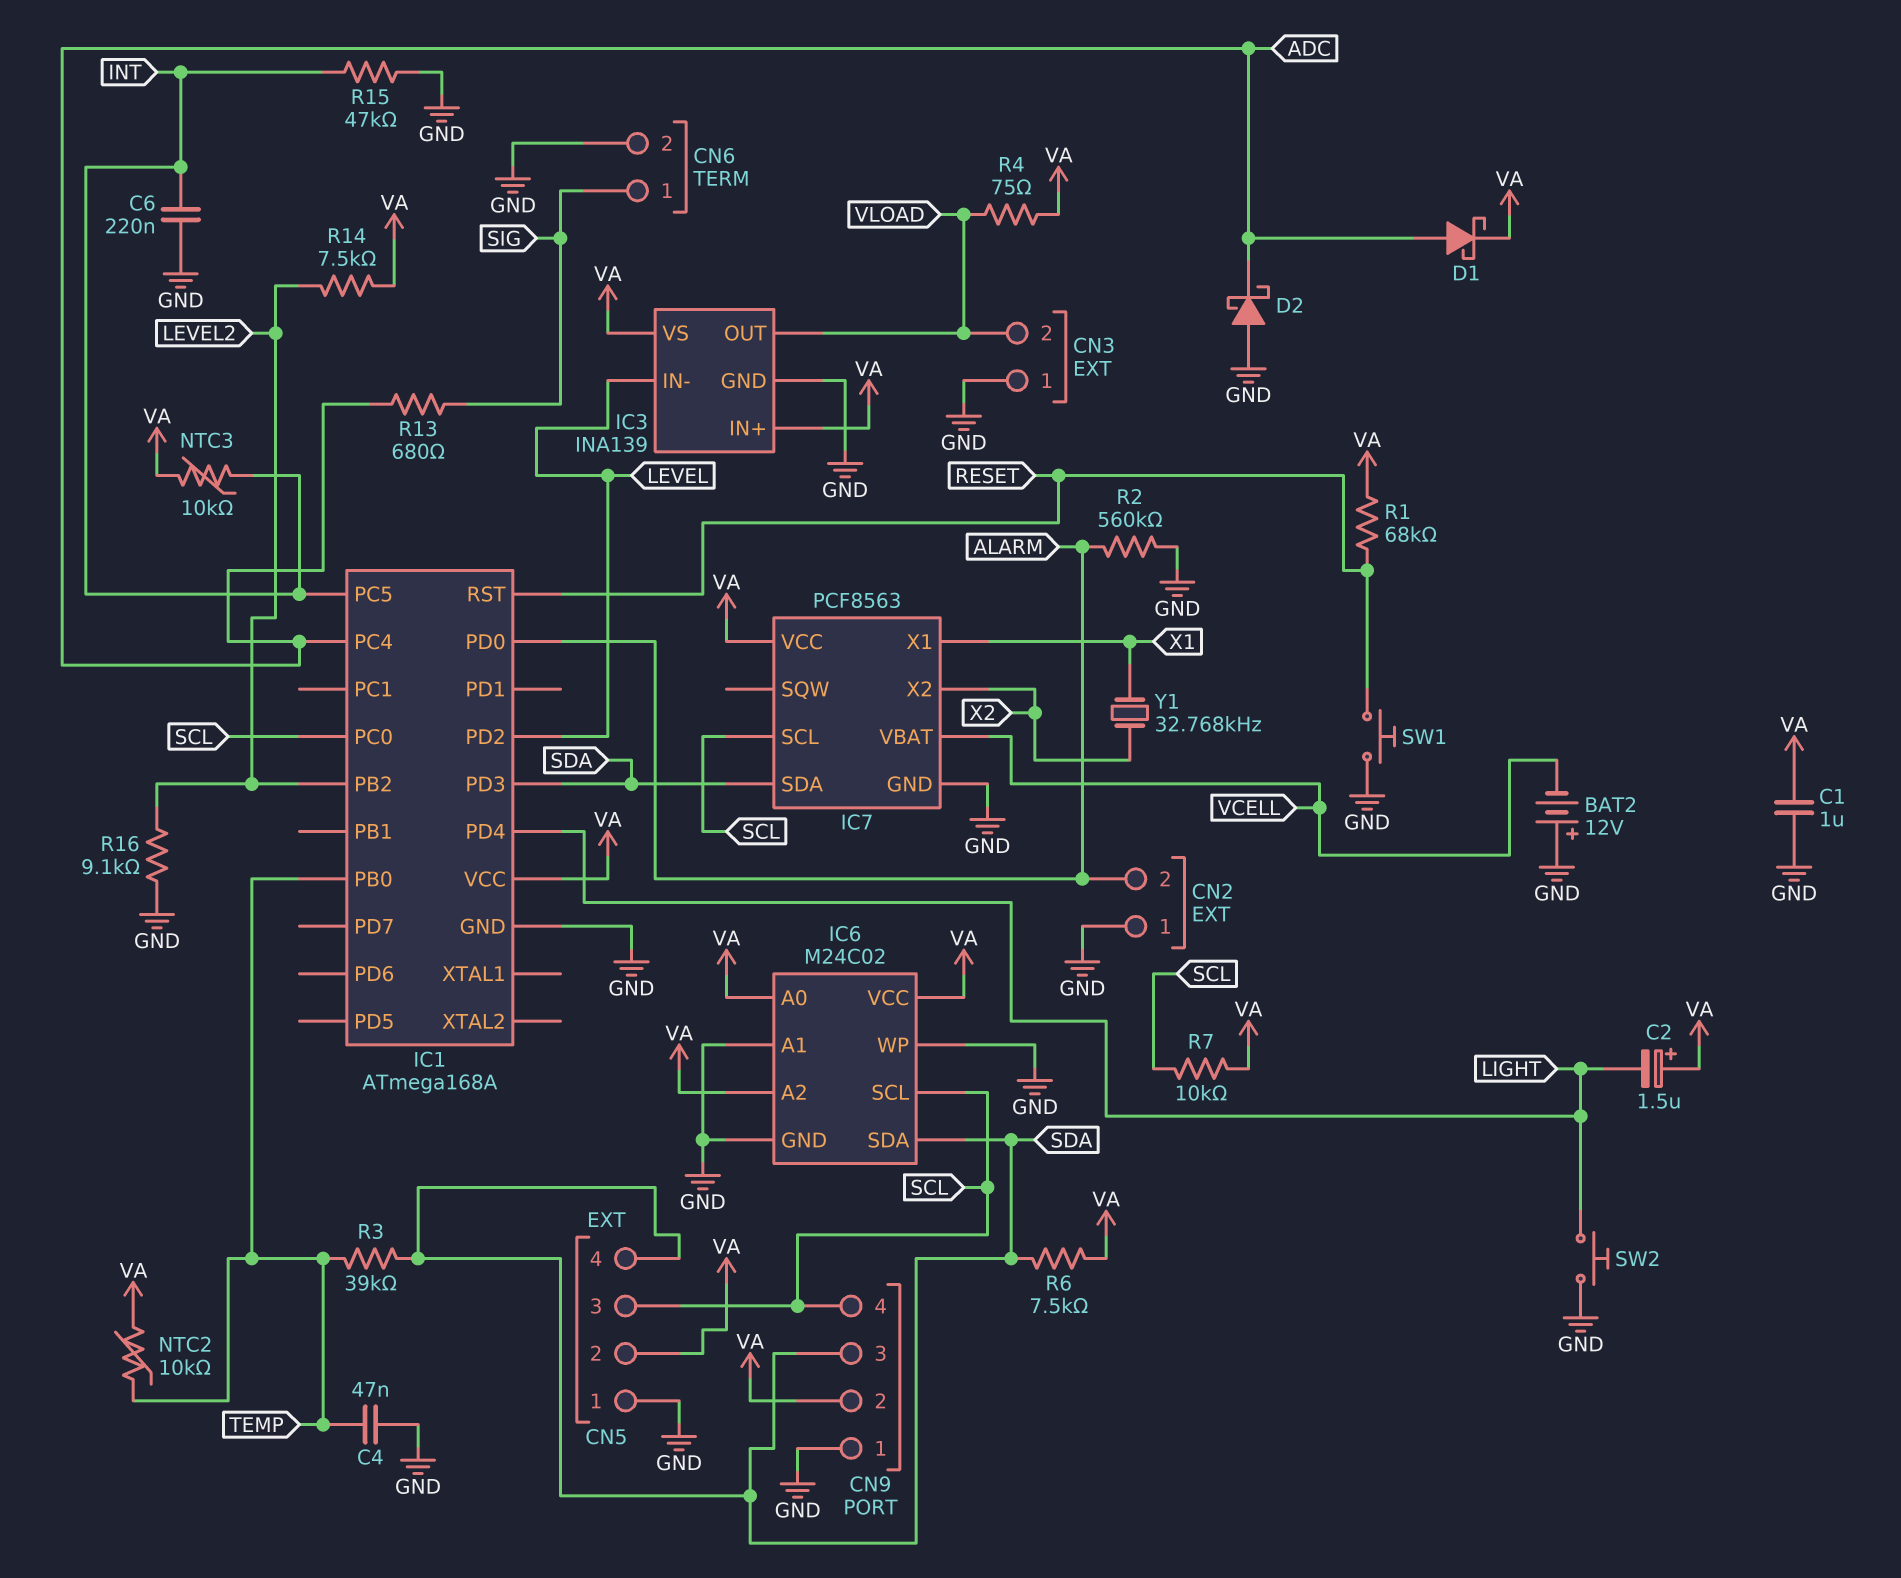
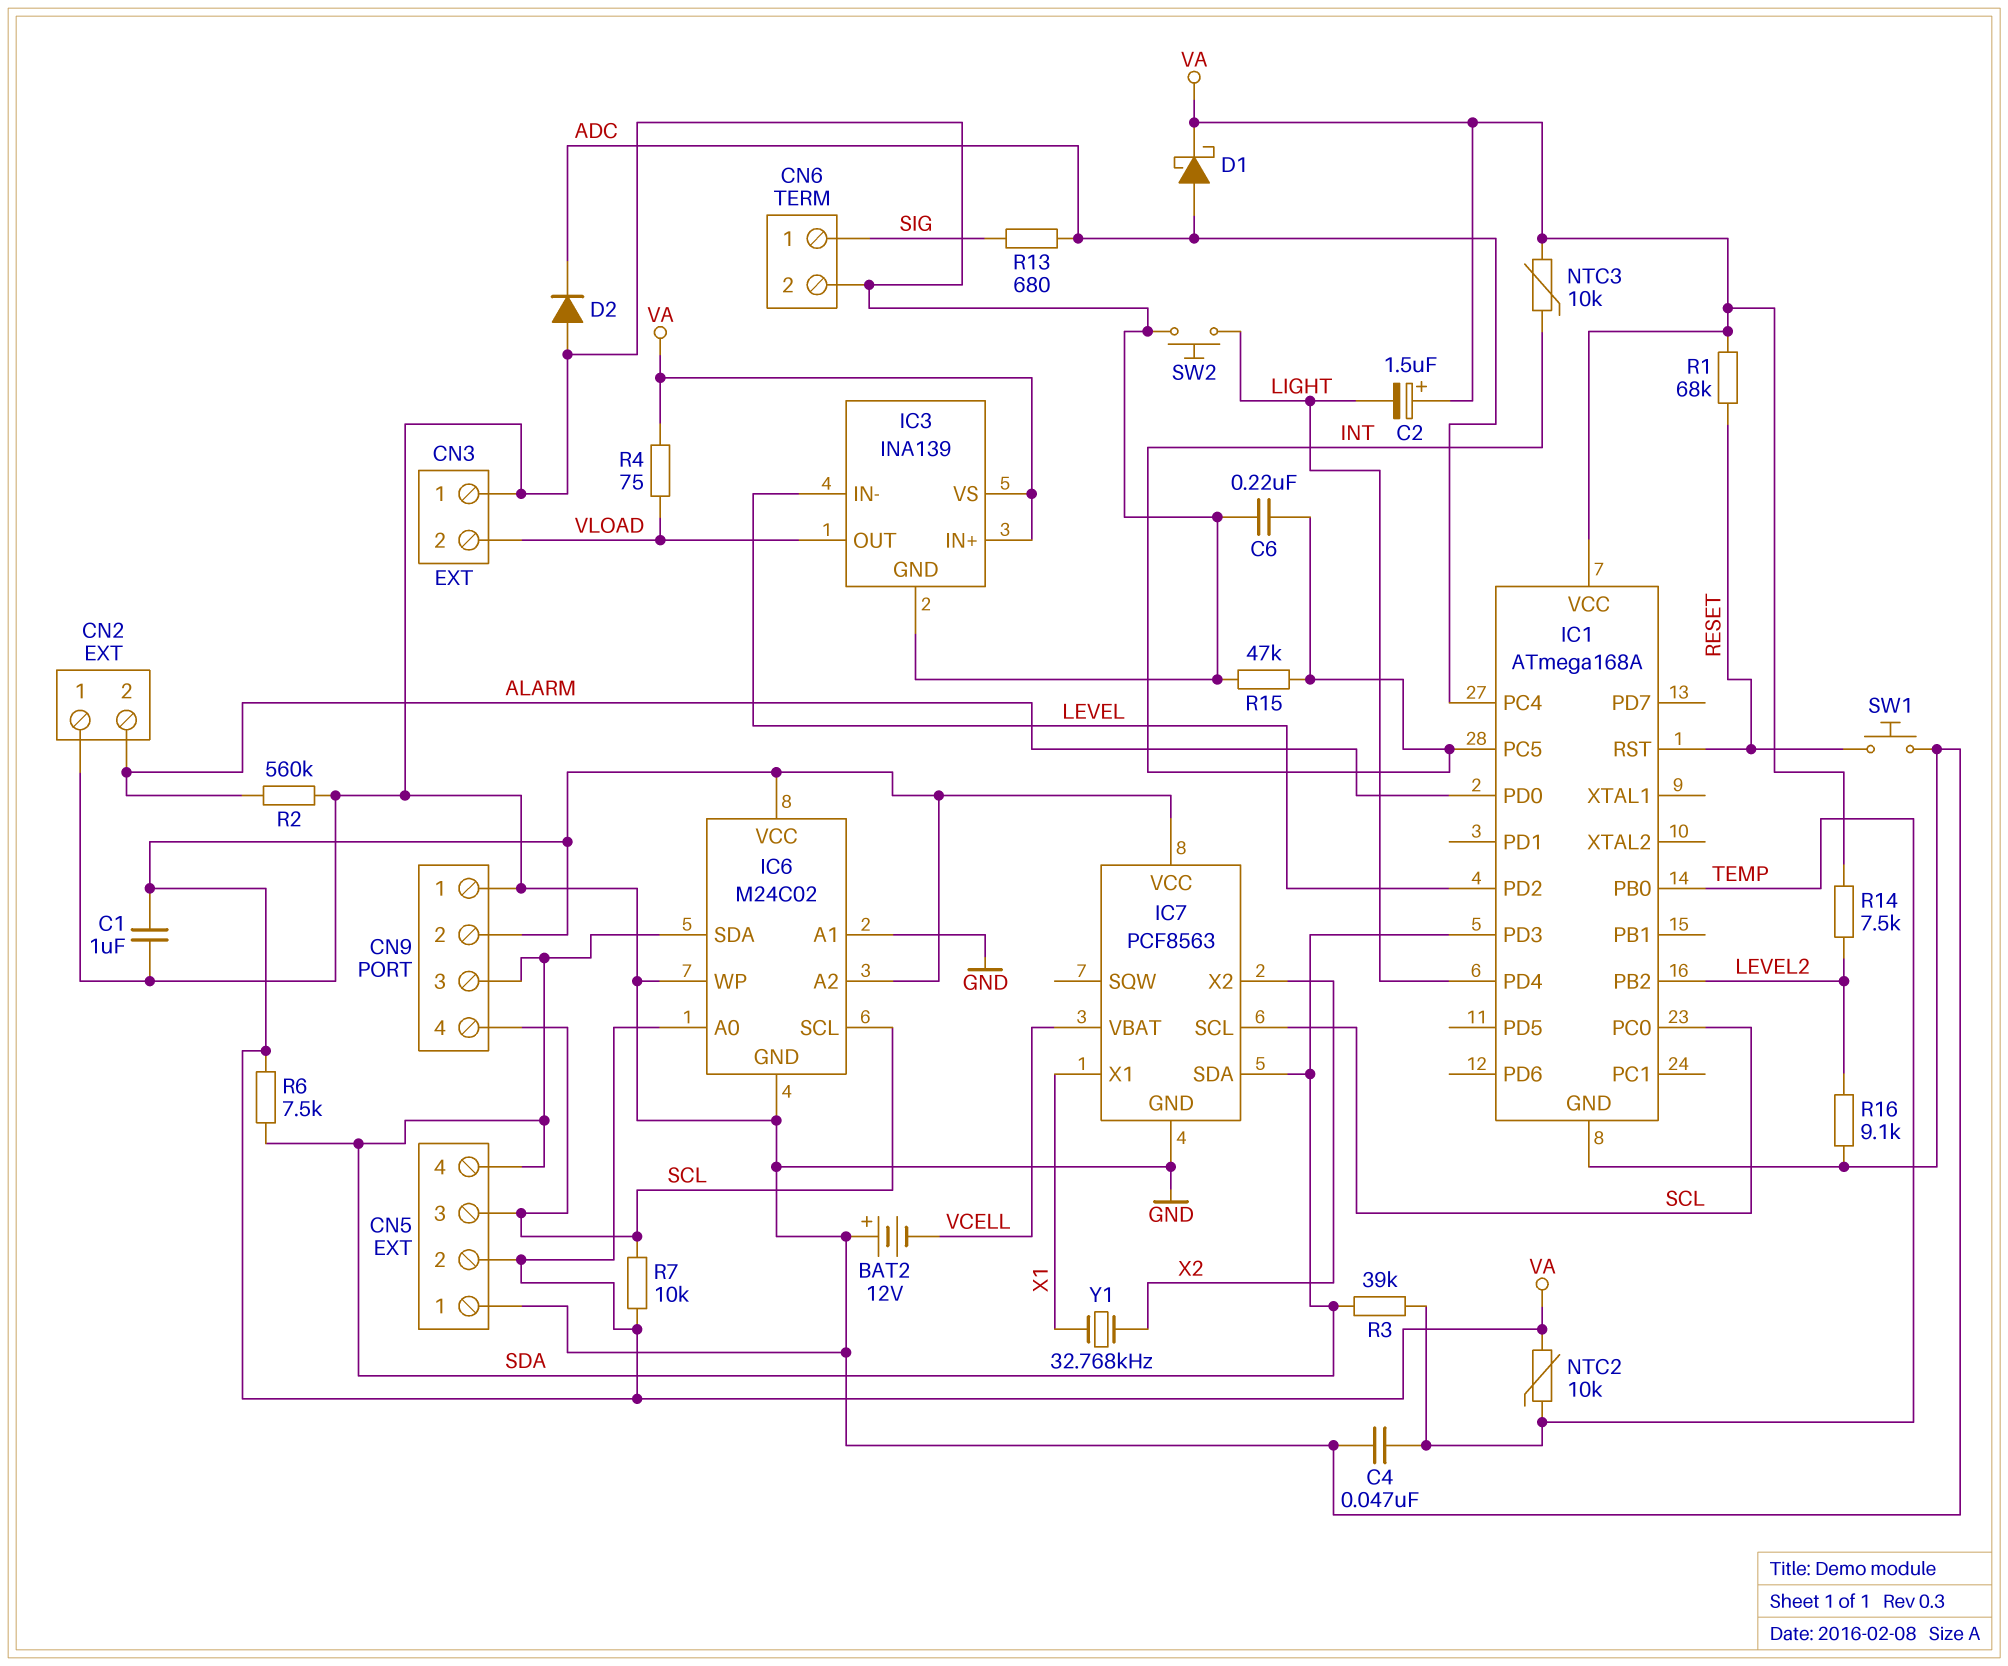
D2: schottky (A GND, K ADC) -> diode (A GND, K ADC)

